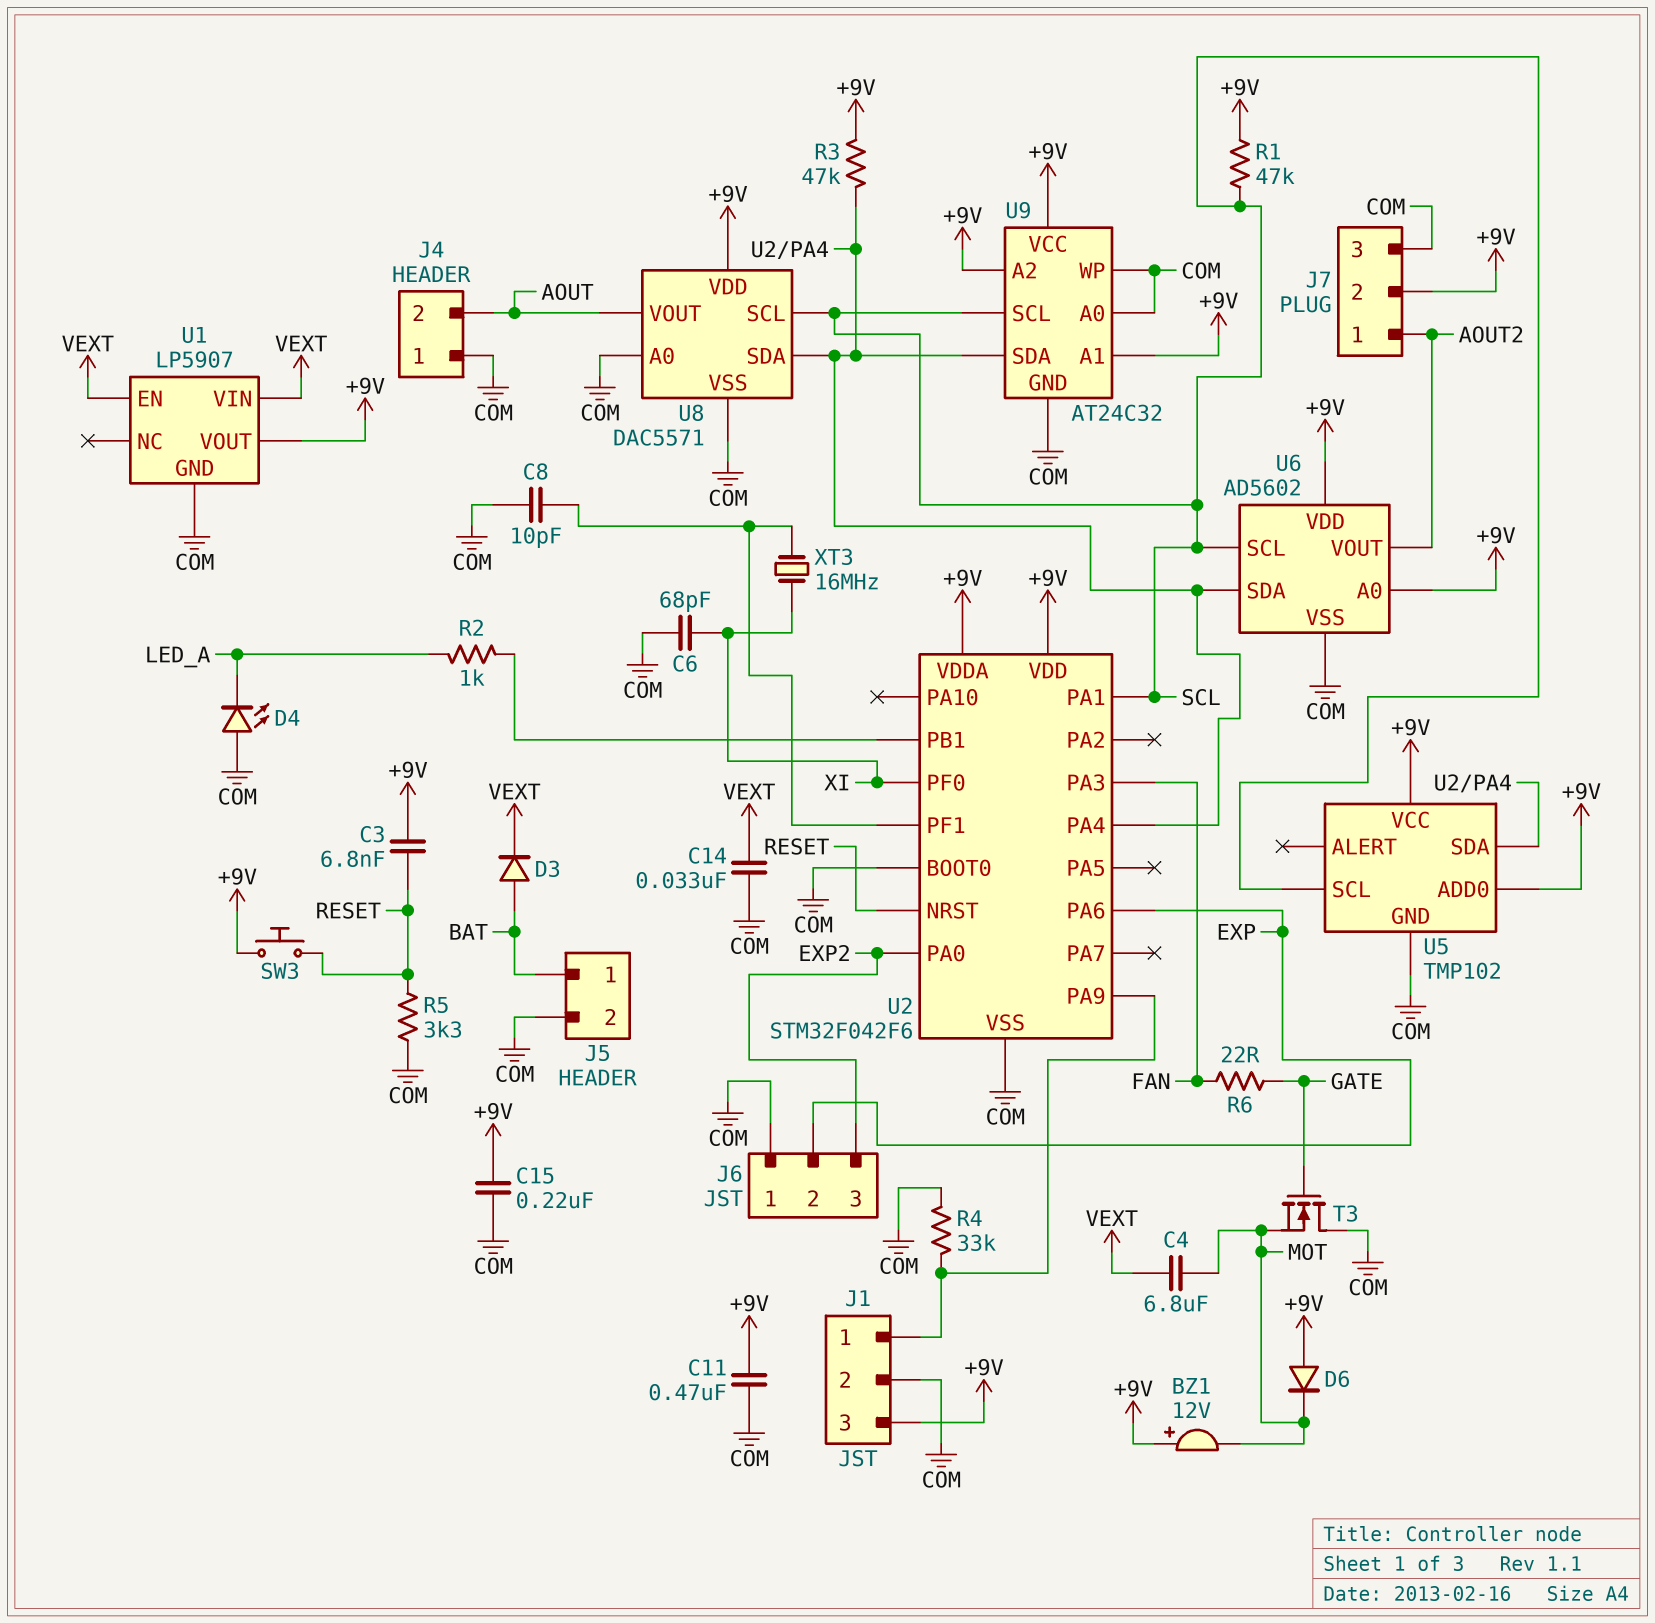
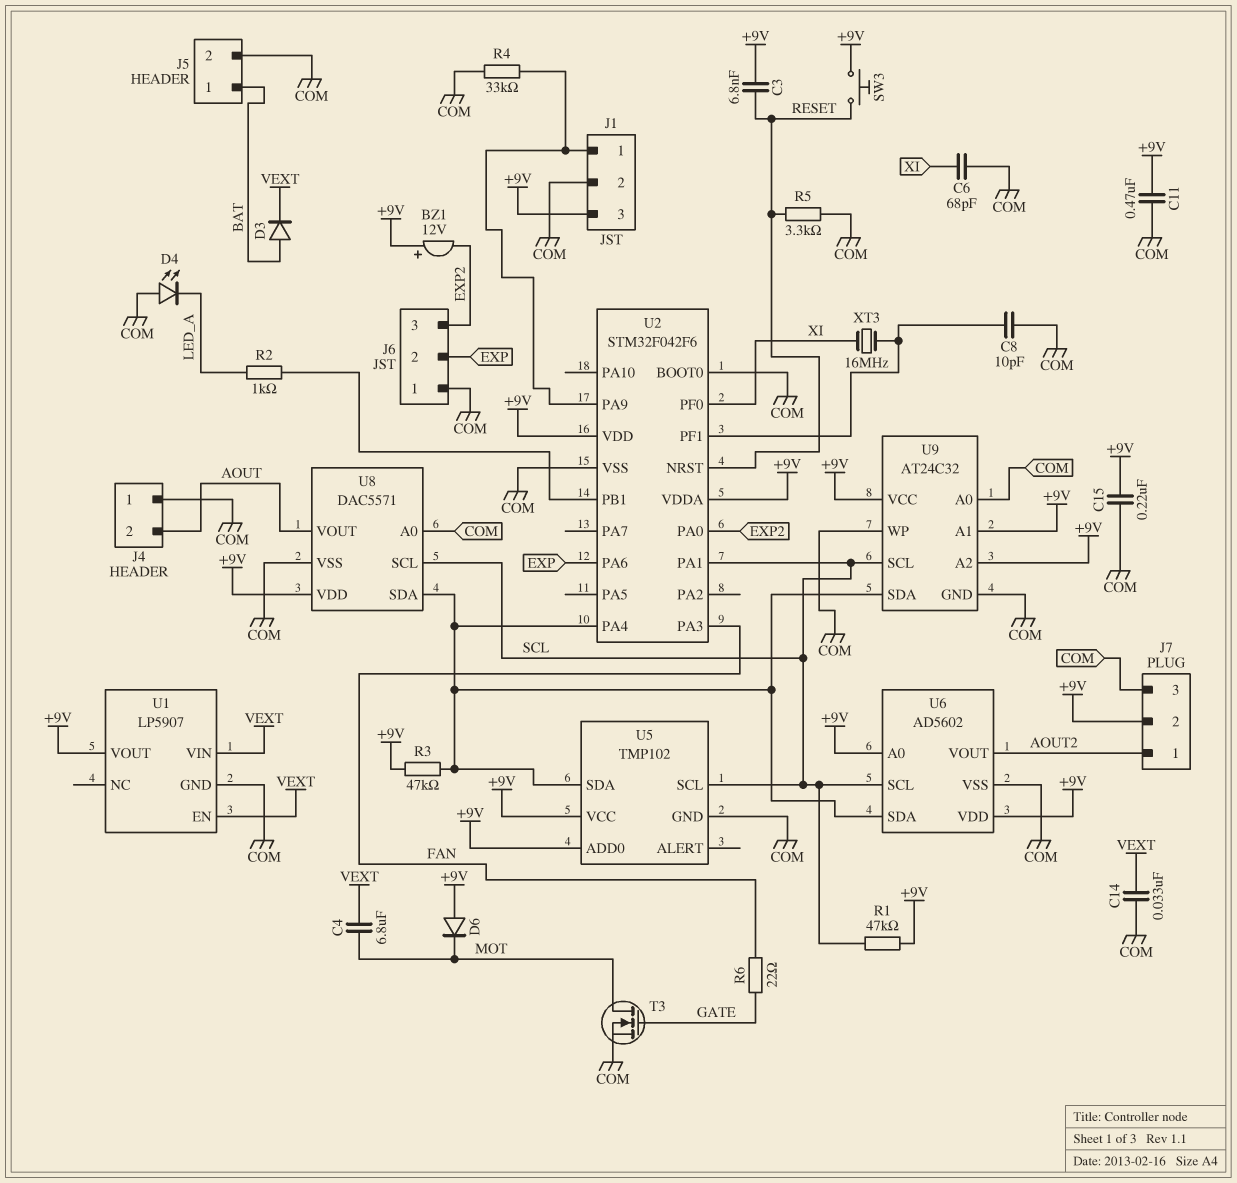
BZ1: buzzer 12V (plus +9V, minus MOT) -> buzzer 12V (plus +9V, minus EXP2)
T3: NMOS (G GATE, D COM, S MOT) -> NMOS (G GATE, D MOT, S COM)

